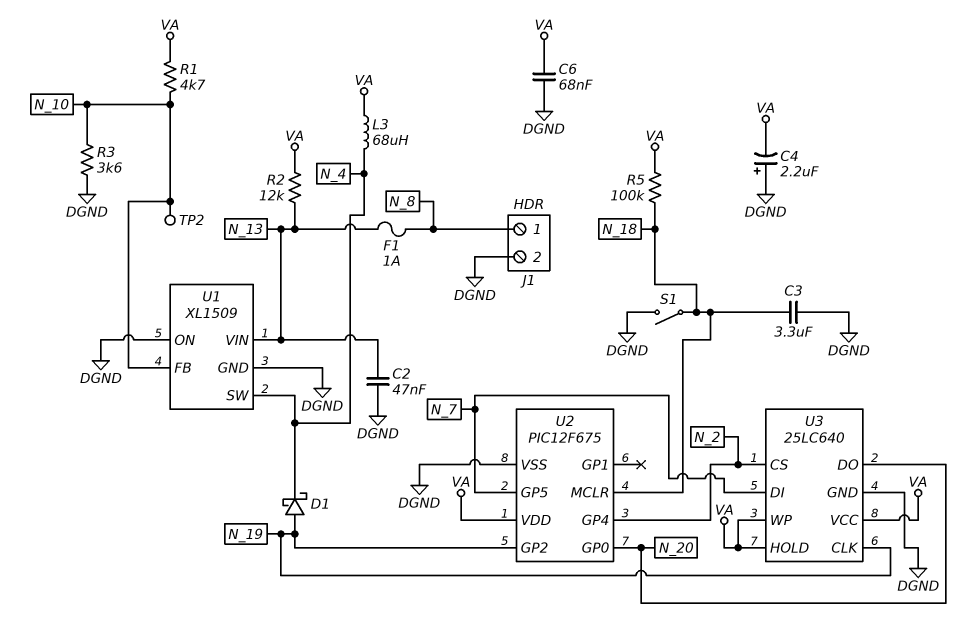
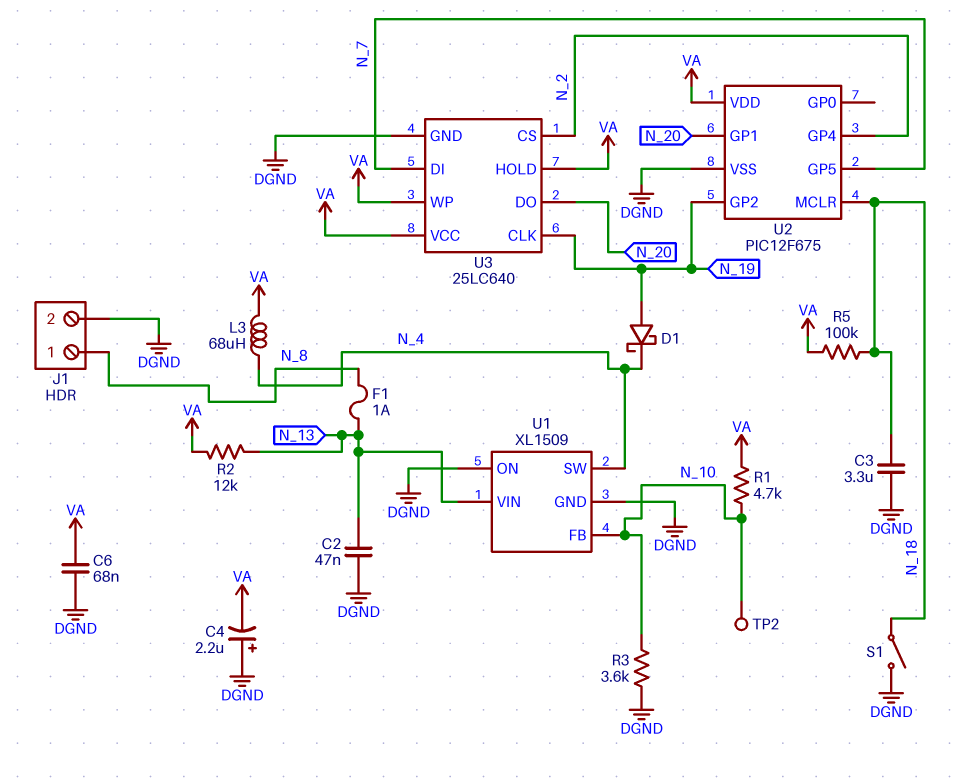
U2 pin GP0: N_20 -> none
U2 pin GP1: none -> N_20

